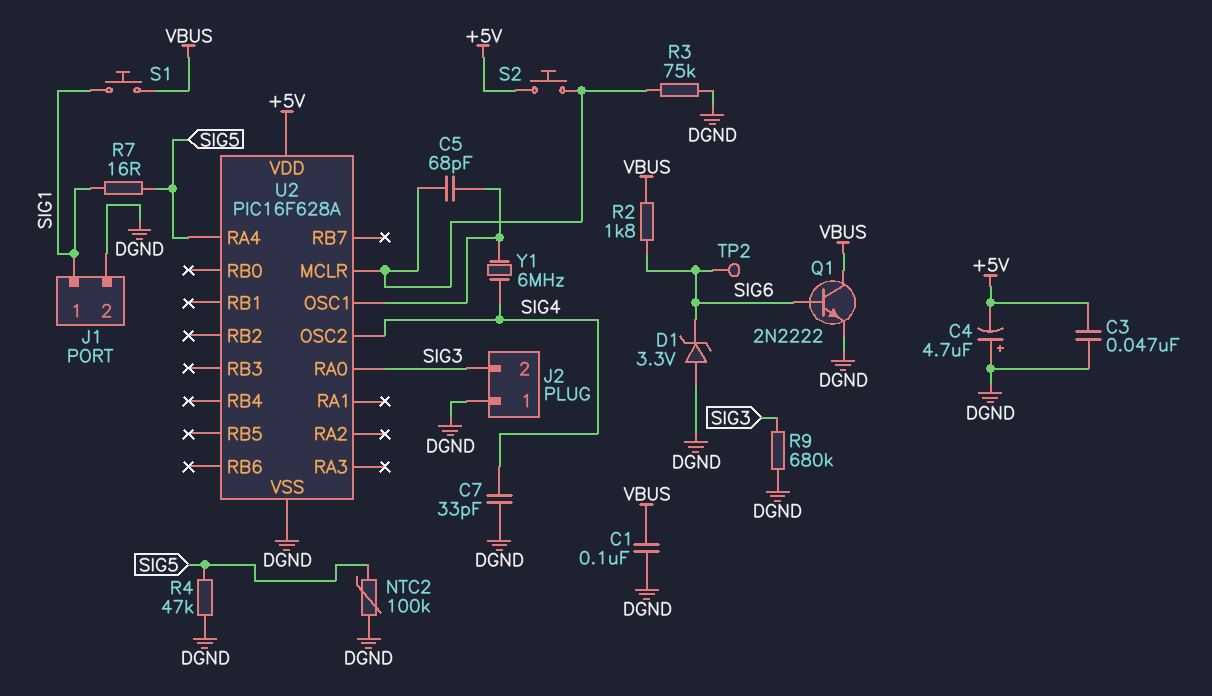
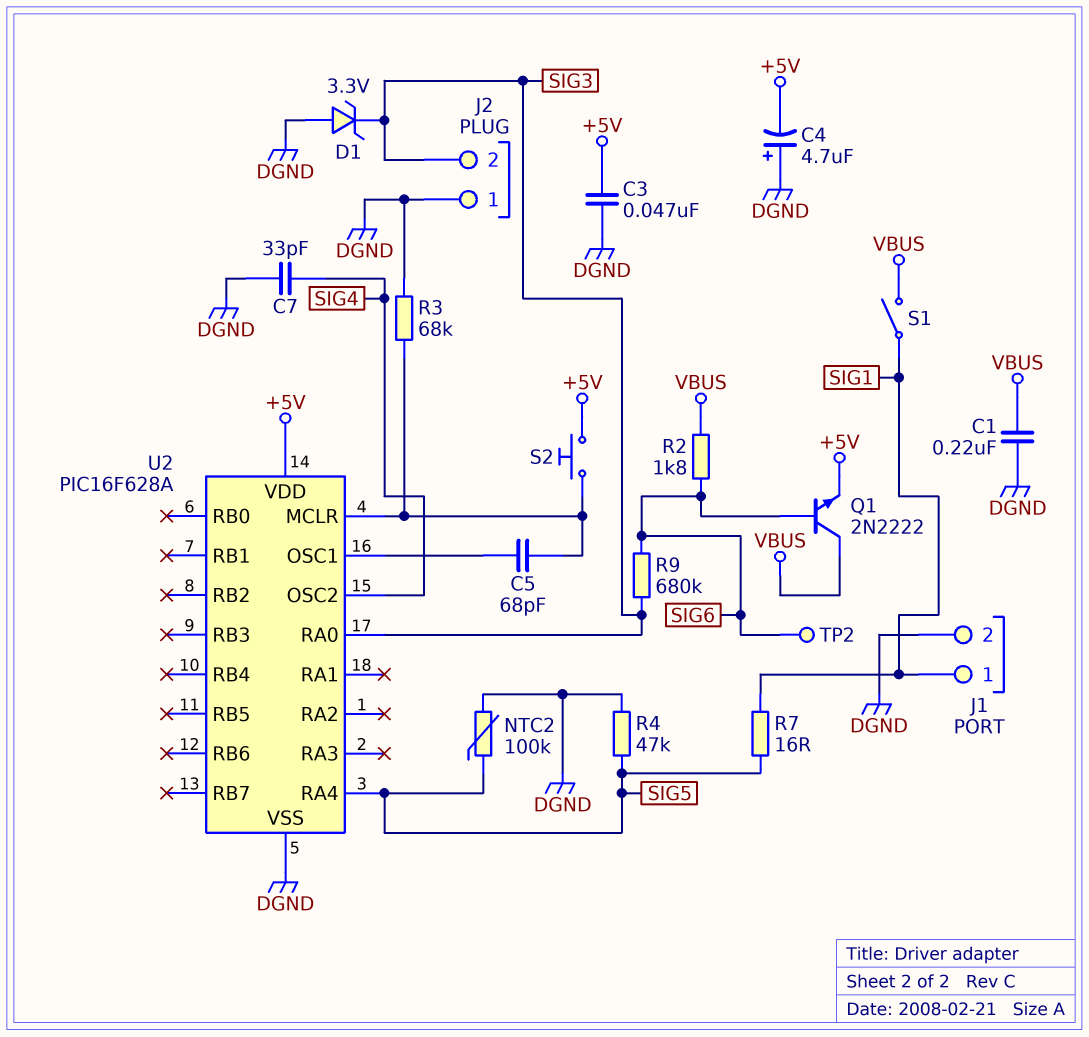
C1: 100nF (DGND, VBUS) -> 220nF (DGND, VBUS)
D1: zener 3.3V (A DGND, K SIG6) -> zener 3.3V (A DGND, K SIG3)
Q1: NPN 2N2222 (B SIG6, C VBUS, E DGND) -> NPN 2N2222 (B SIG6, C VBUS, E +5V)
R3: 75k (DGND, U2/MCLR) -> 68k (DGND, U2/MCLR)
R9: 680k (DGND, SIG3) -> 680k (SIG3, SIG6)
S1: button (SIG1, VBUS) -> switch (SIG1, VBUS)
Y1: 6MHz (SIG4, U2/OSC1) -> none

